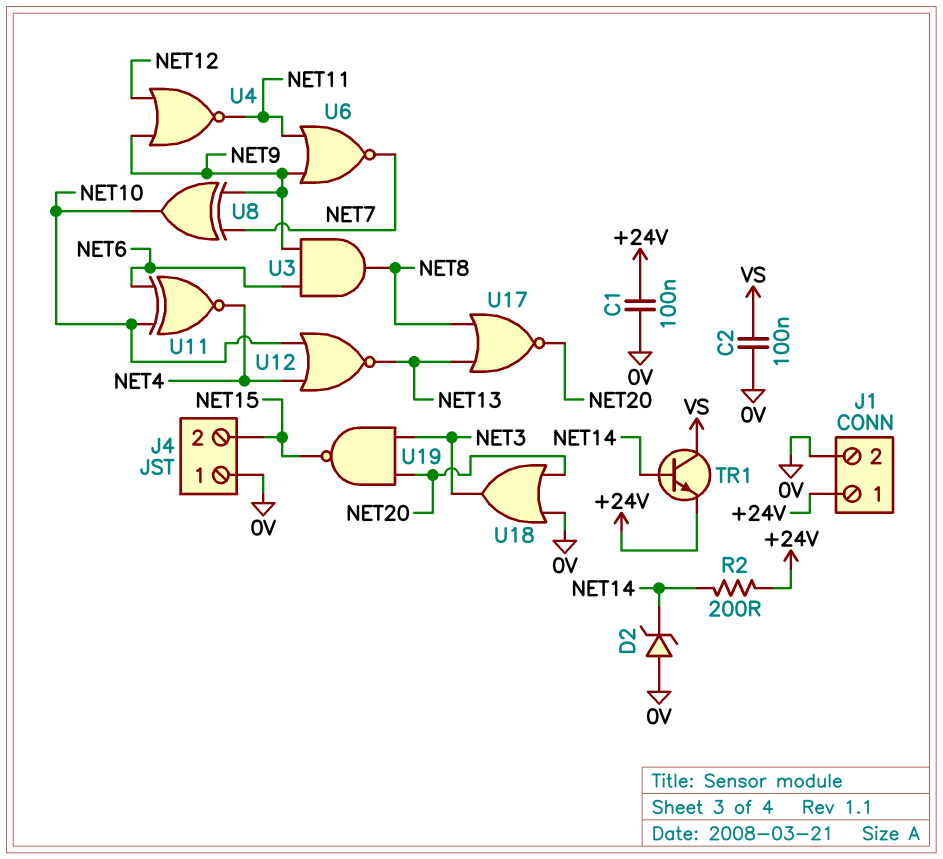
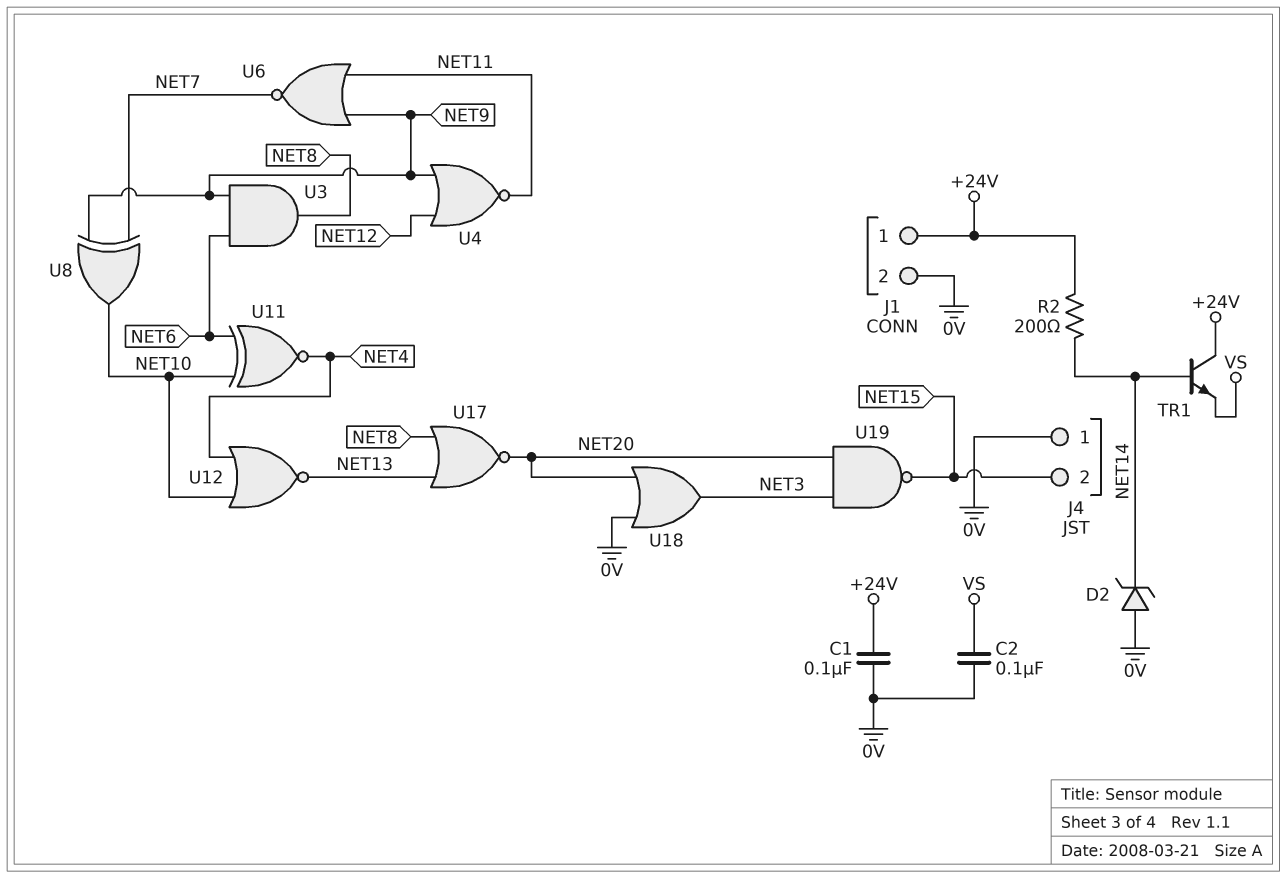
TR1: NPN (B NET14, C VS, E +24V) -> NPN (B NET14, C +24V, E VS)

